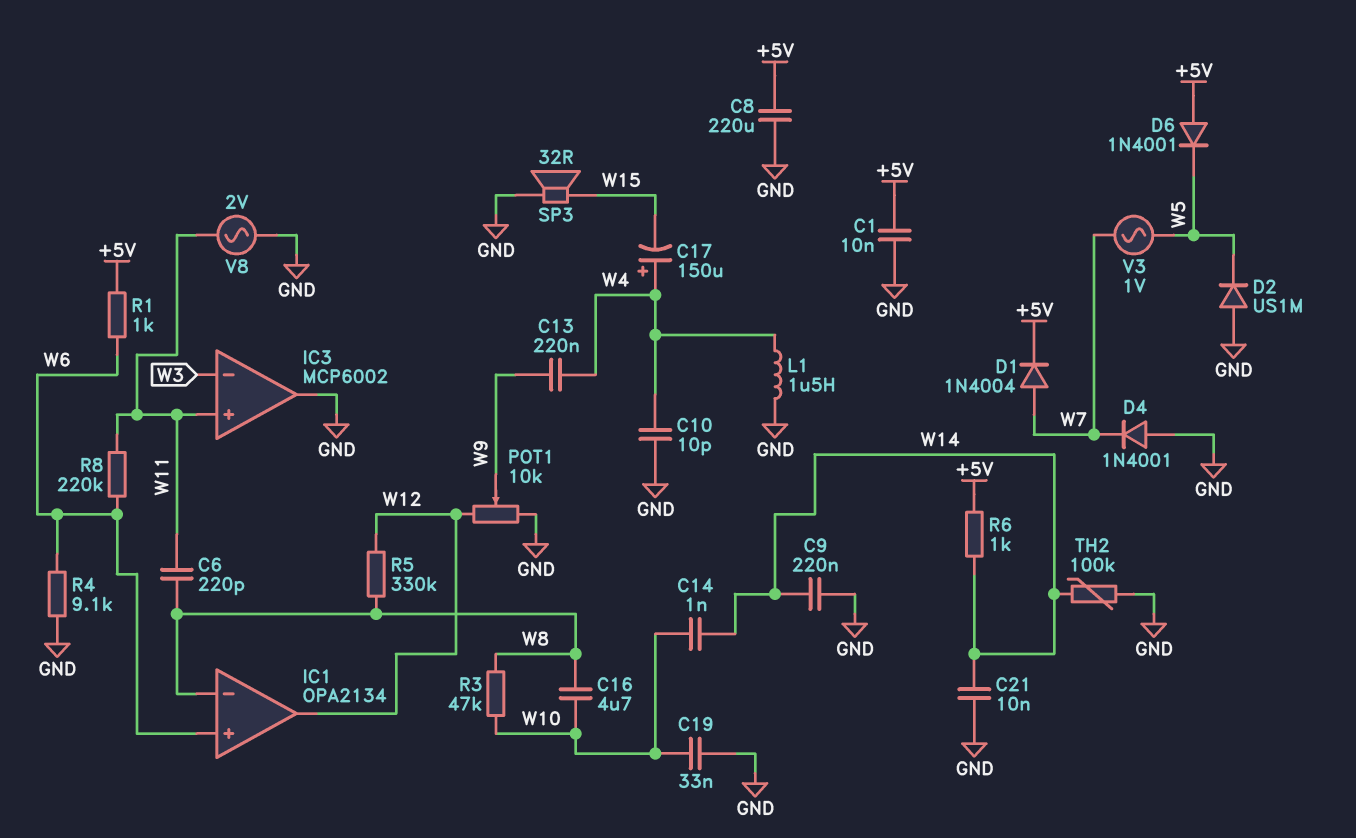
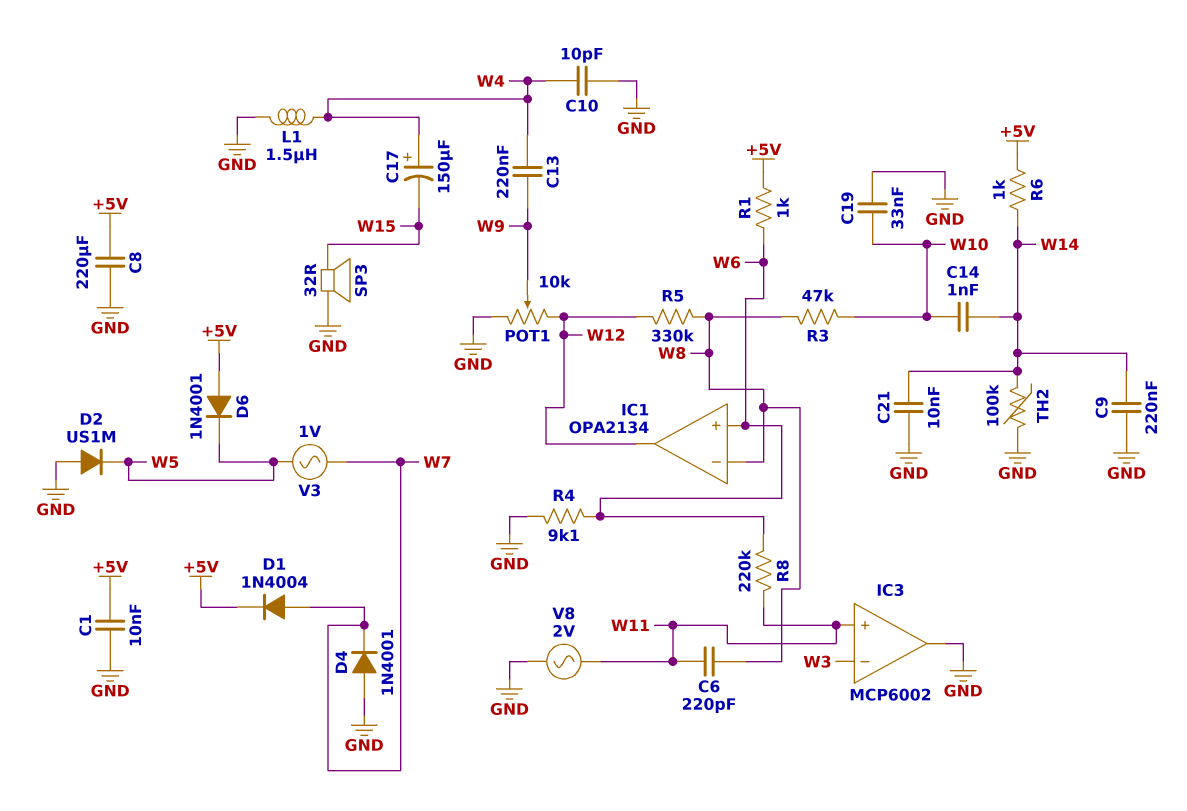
C16: 4.7uF (W8, W10) -> none

